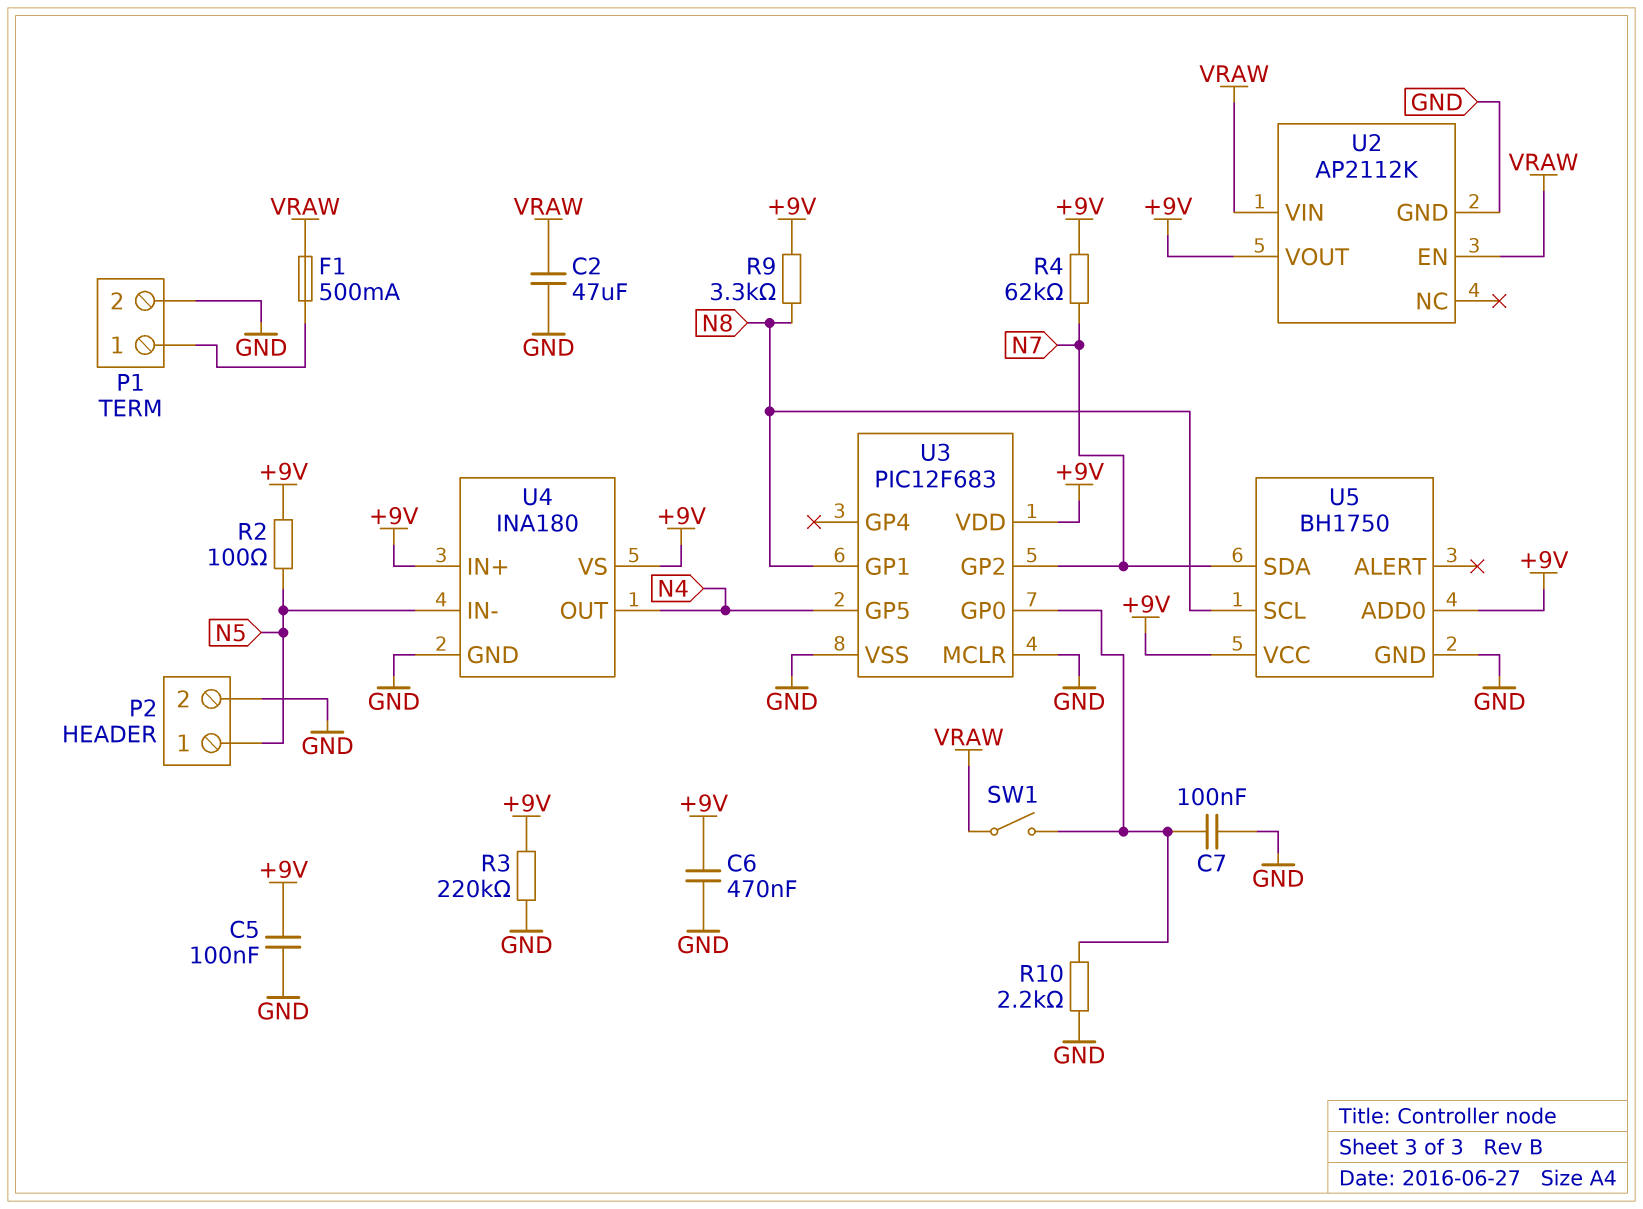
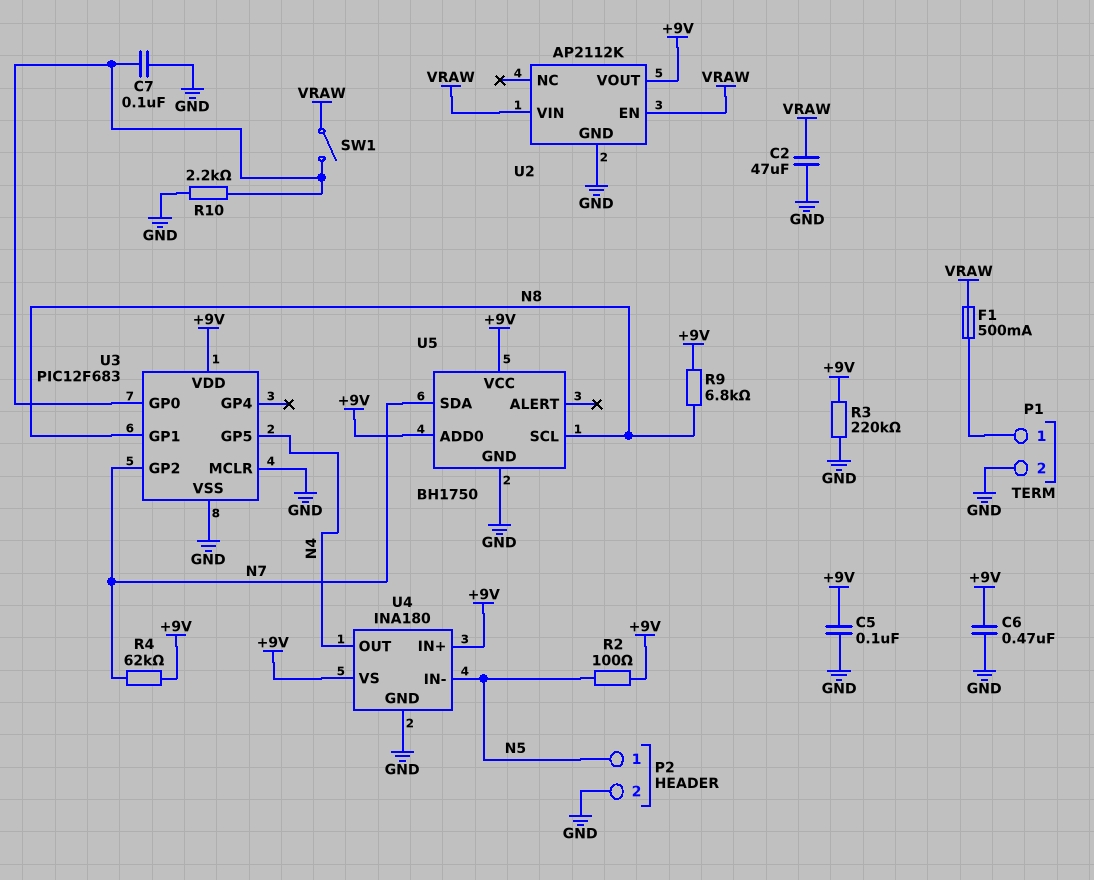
R9: 3.3k (+9V, N8) -> 6.8k (+9V, N8)

